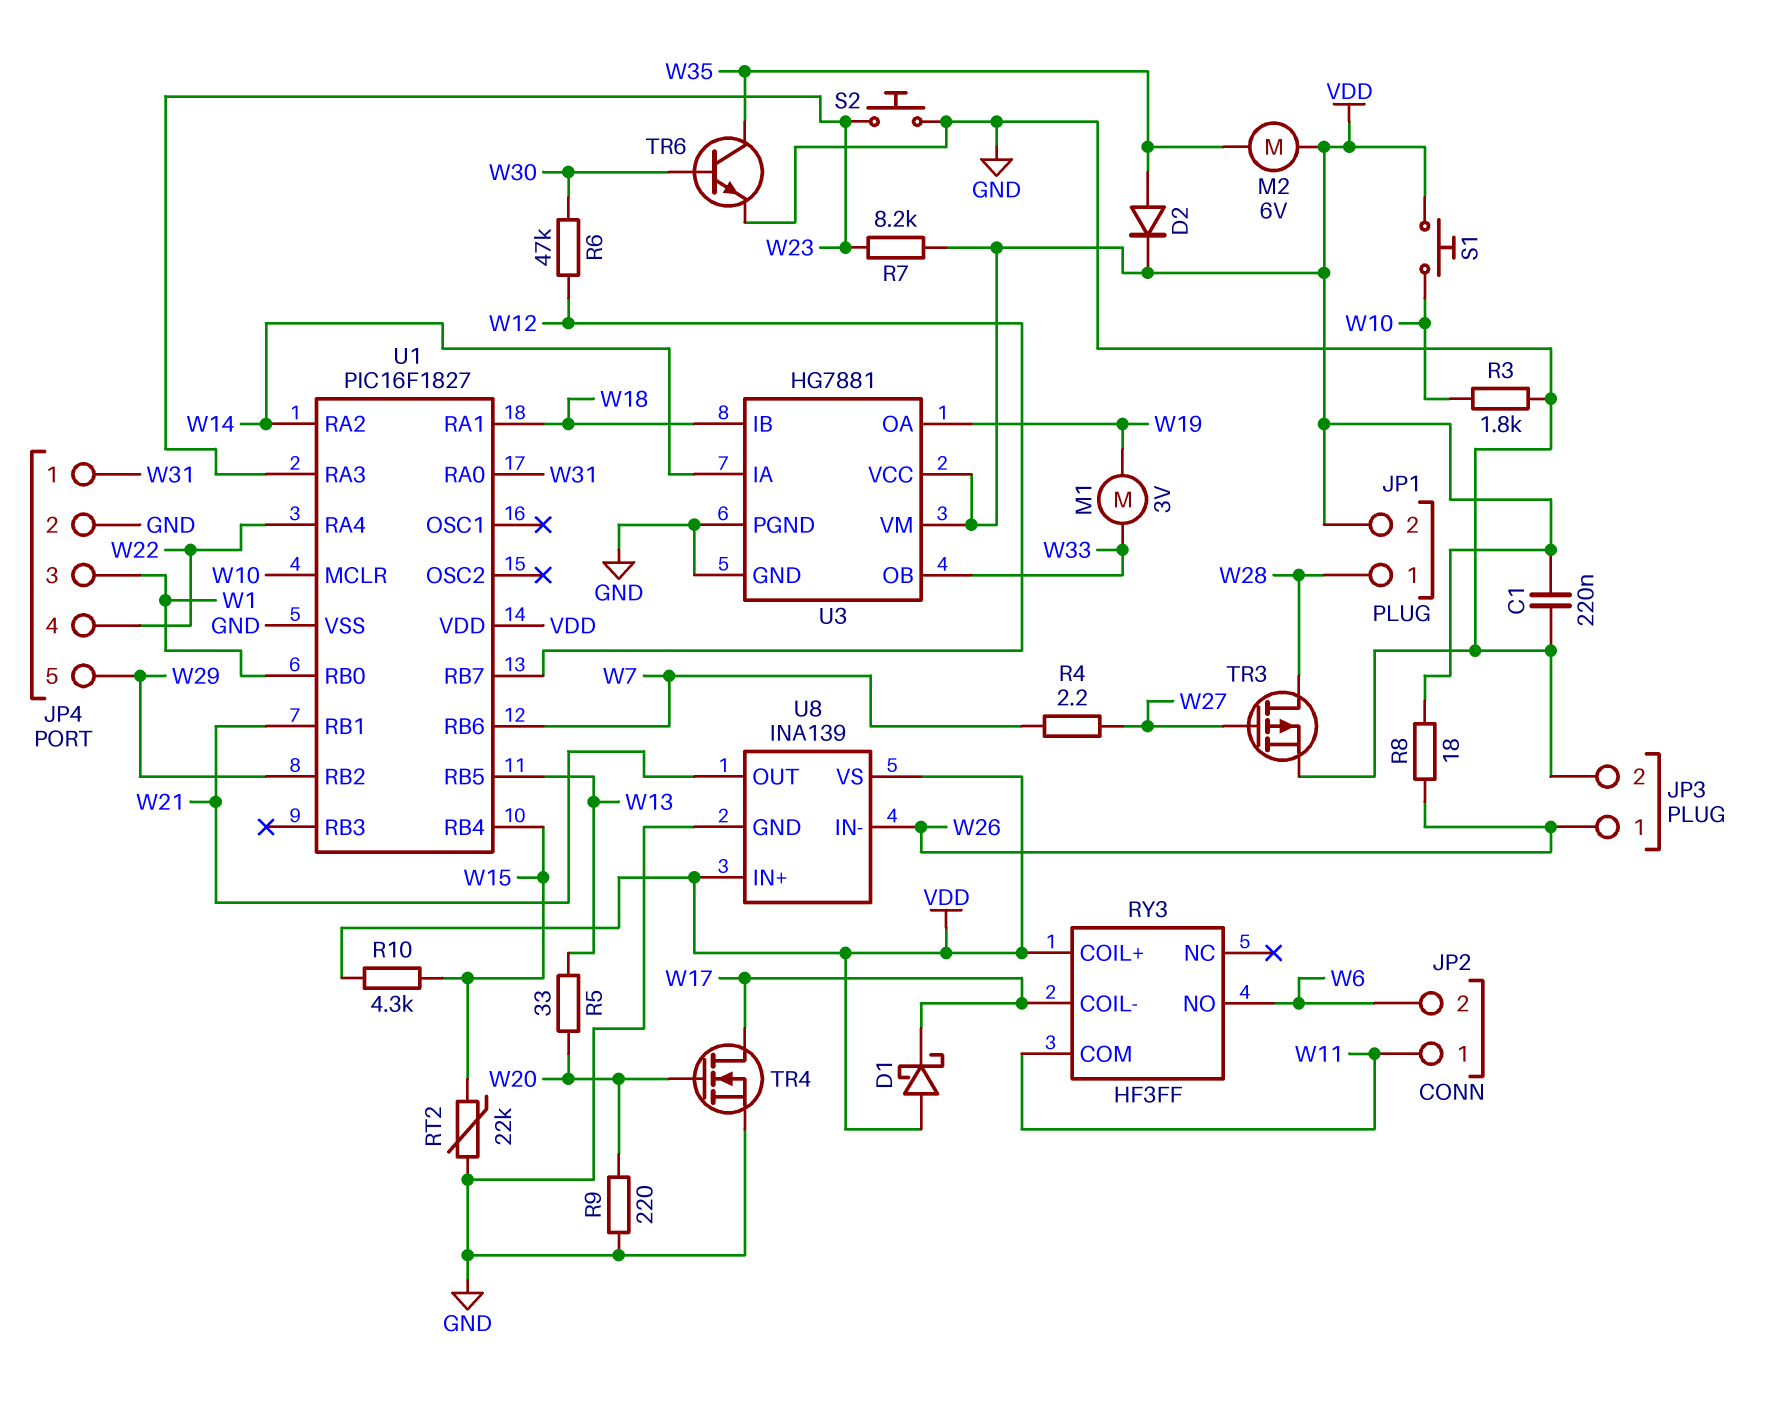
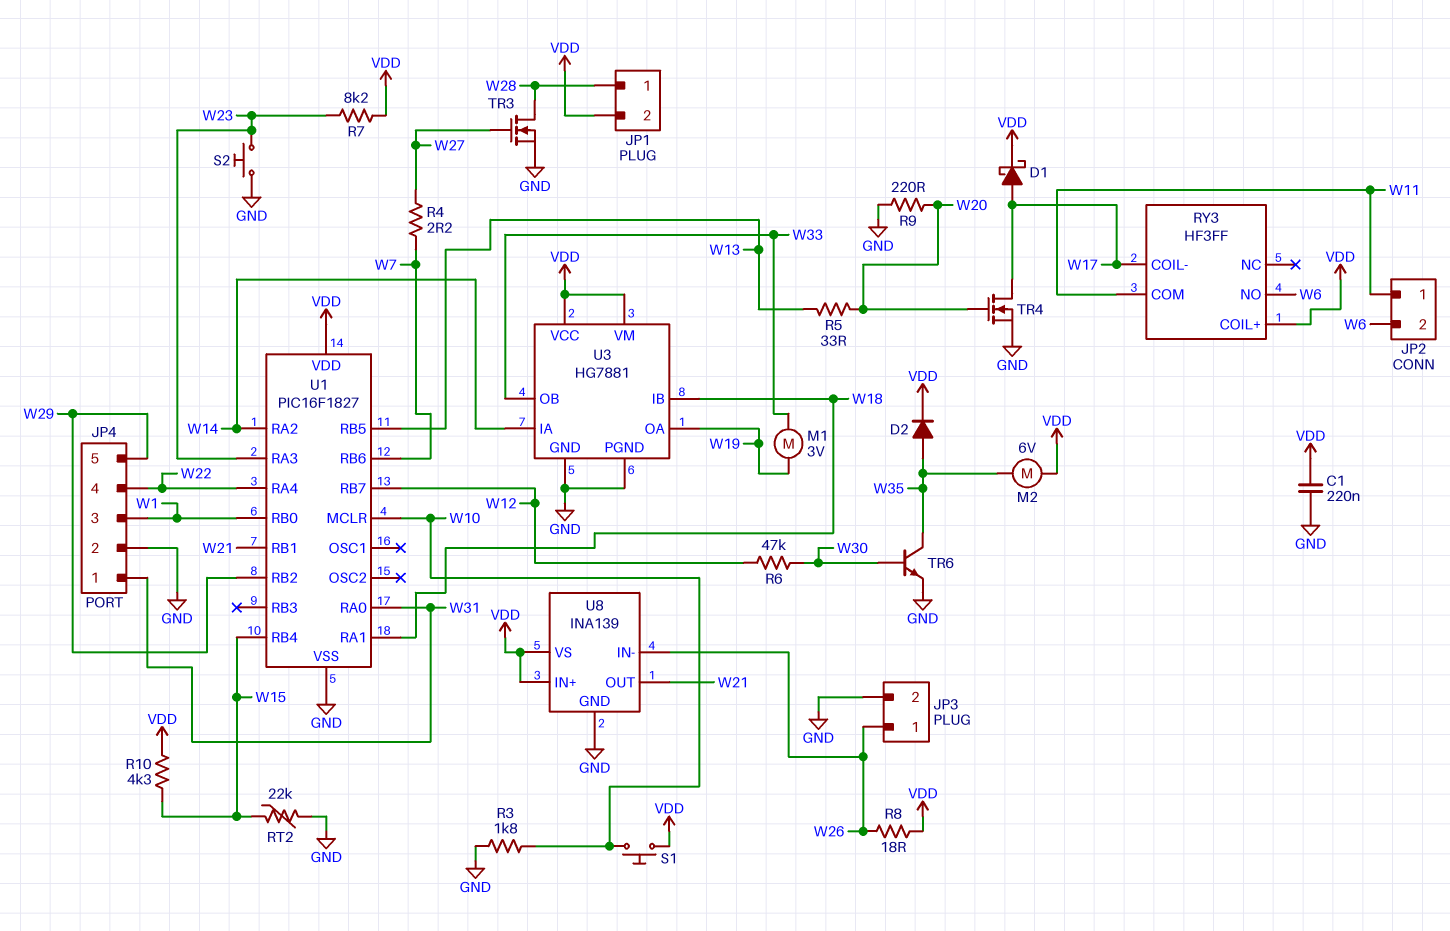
D1: schottky (A VDD, K W17) -> schottky (A W17, K VDD)
TR3: PMOS (G W27, D W28, S GND) -> NMOS (G W27, D W28, S GND)

